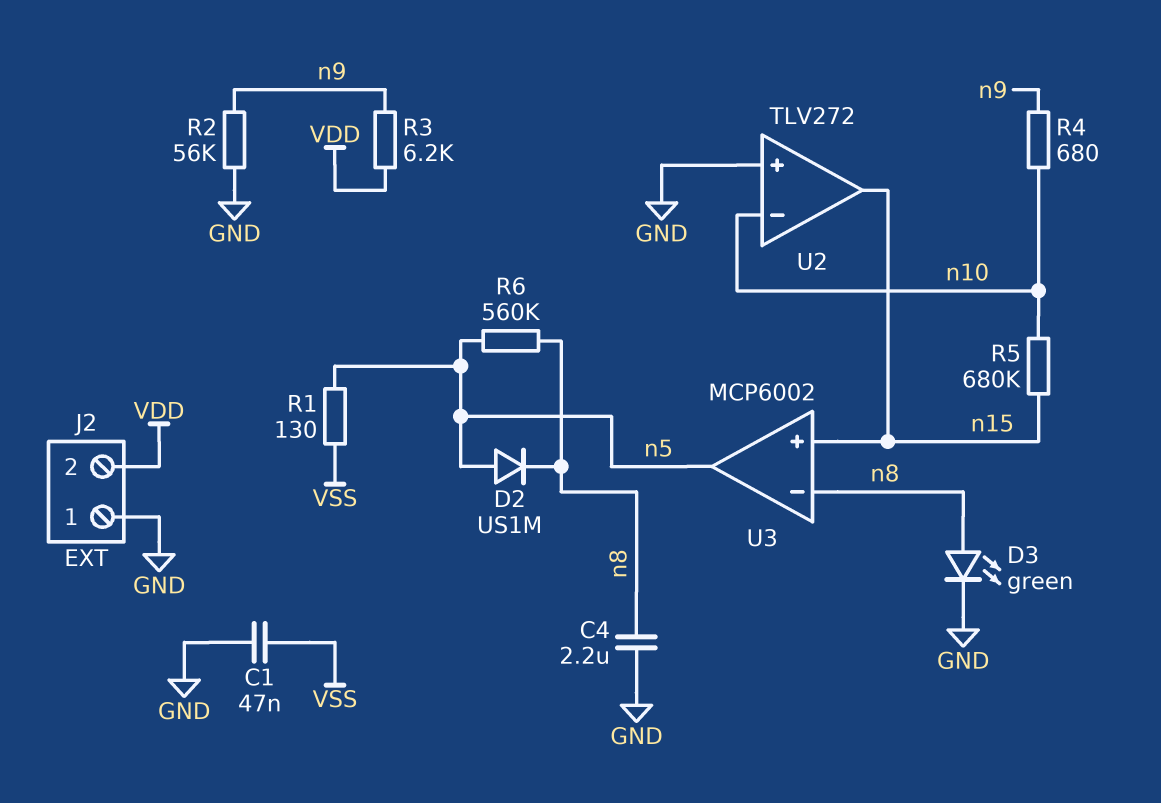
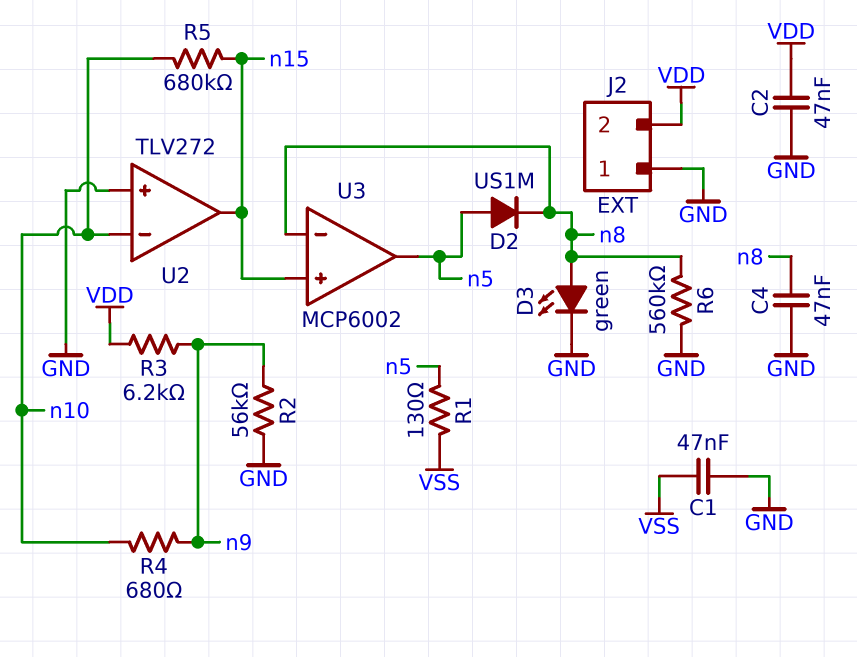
C2: none -> 47nF (GND, VDD)
C4: 2.2uF (GND, n8) -> 47nF (GND, n8)
R6: 560k (n5, n8) -> 560k (GND, n8)

